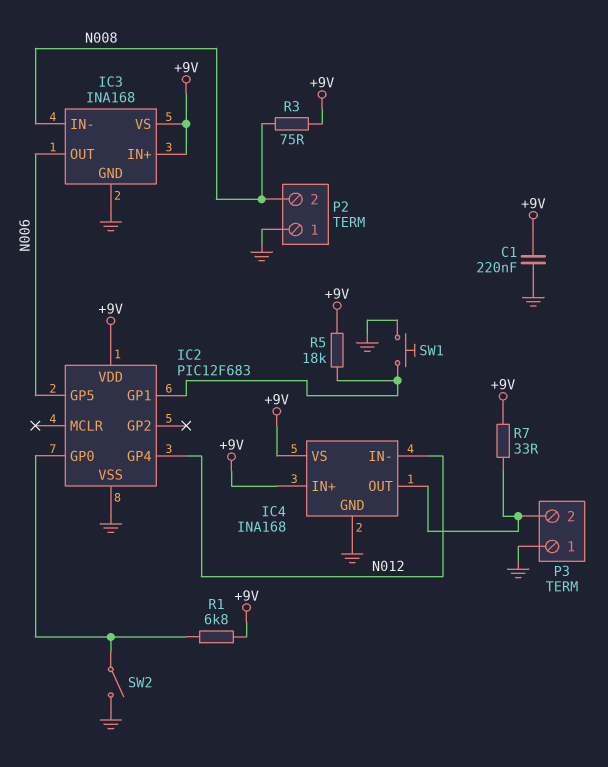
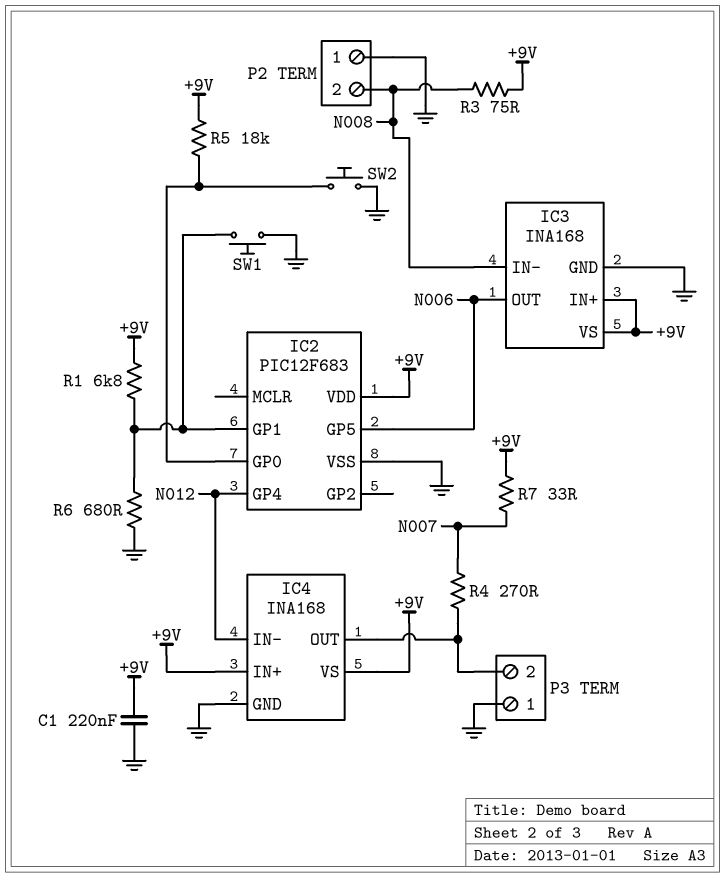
R1: 6.8k (+9V, IC2/GP0) -> 6.8k (+9V, IC2/GP1)
R4: none -> 270 (IC4/OUT, N007)
R5: 18k (+9V, IC2/GP1) -> 18k (+9V, IC2/GP0)
R6: none -> 680 (GND, IC2/GP1)
R7: 33 (+9V, IC4/OUT) -> 33 (+9V, N007)
SW2: switch (GND, IC2/GP0) -> button (GND, IC2/GP0)

